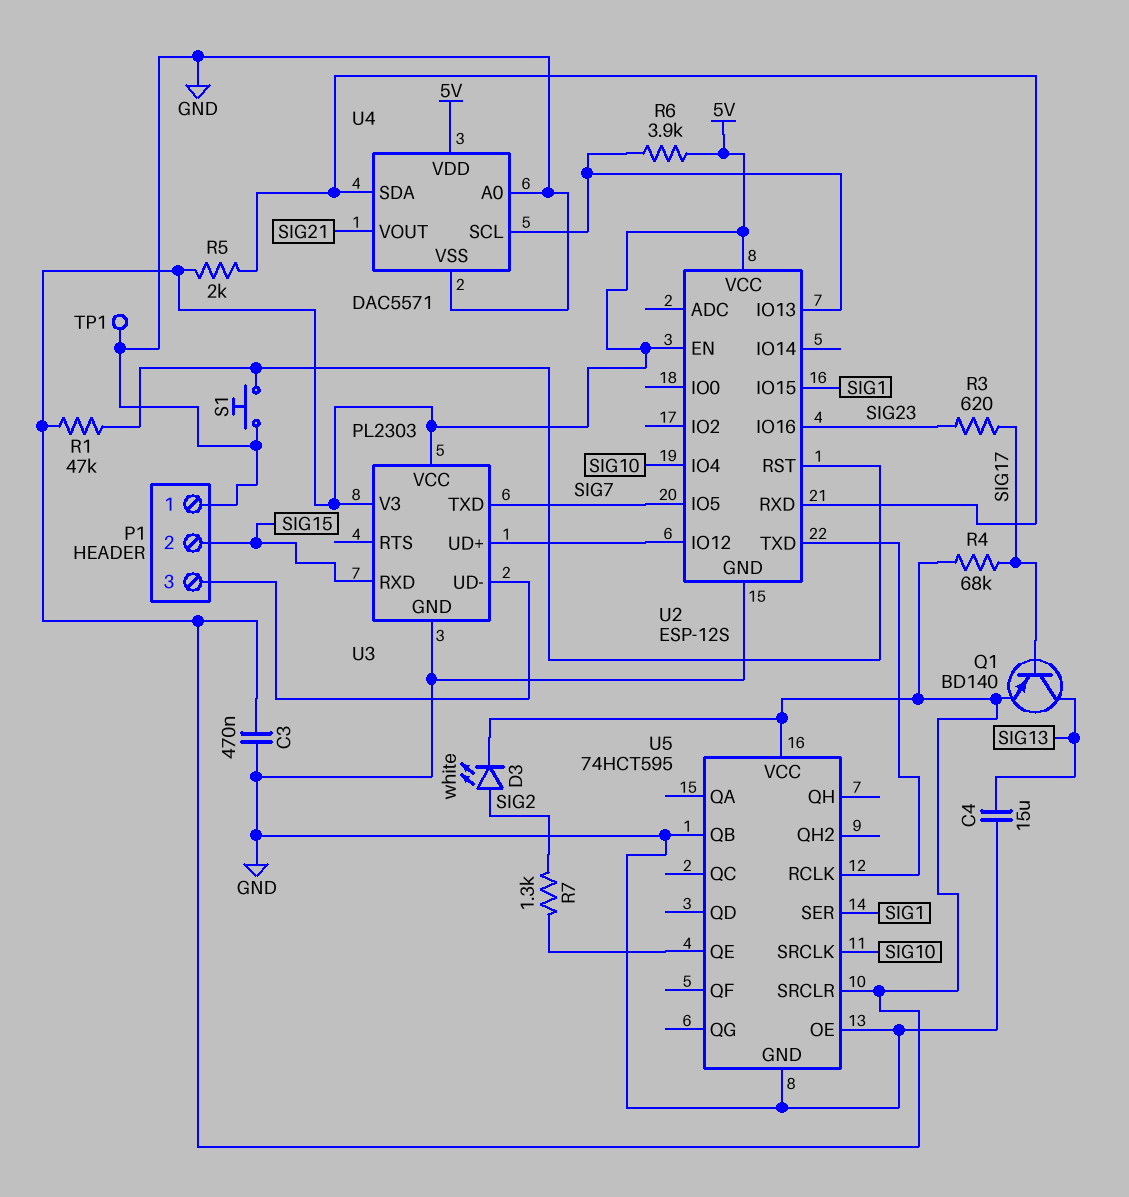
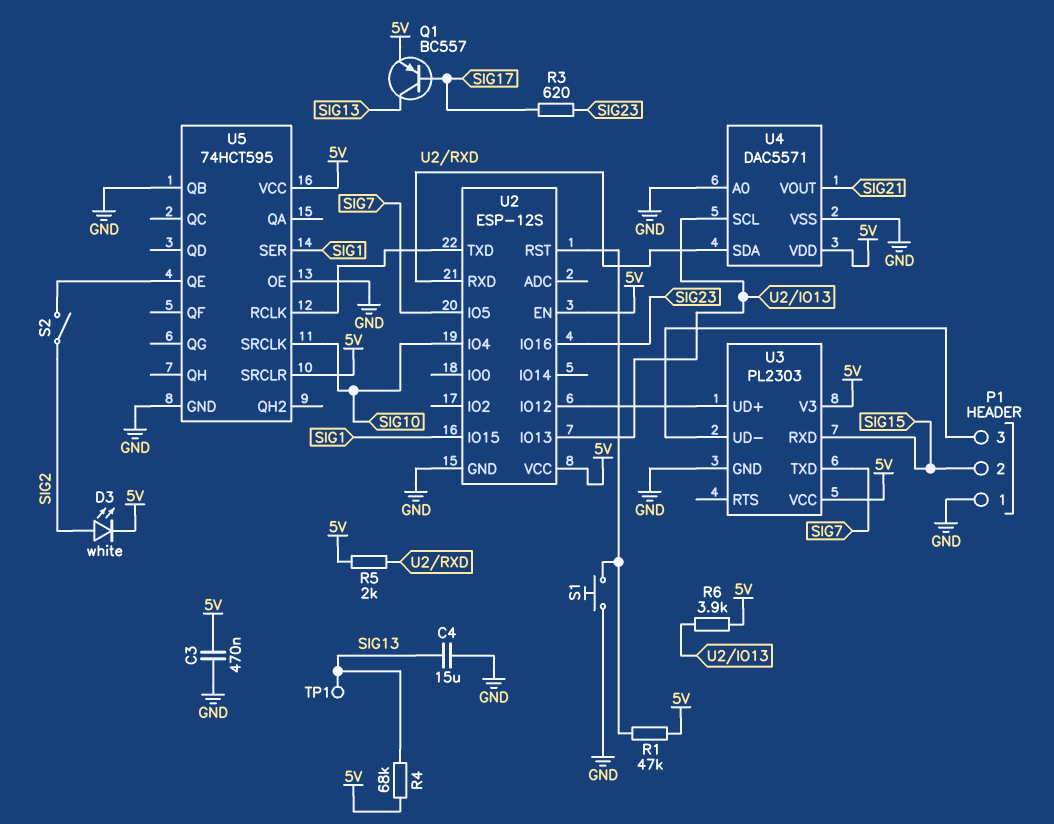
Q1: PNP BD140 (B SIG17, C SIG13, E 5V) -> PNP BC557 (B SIG17, C SIG13, E 5V)
R4: 68k (5V, SIG17) -> 68k (5V, SIG13)
R7: 1.3k (SIG2, U5/QE) -> none
S2: none -> switch (SIG2, U5/QE)
TP1: test point (GND) -> test point (SIG13)

